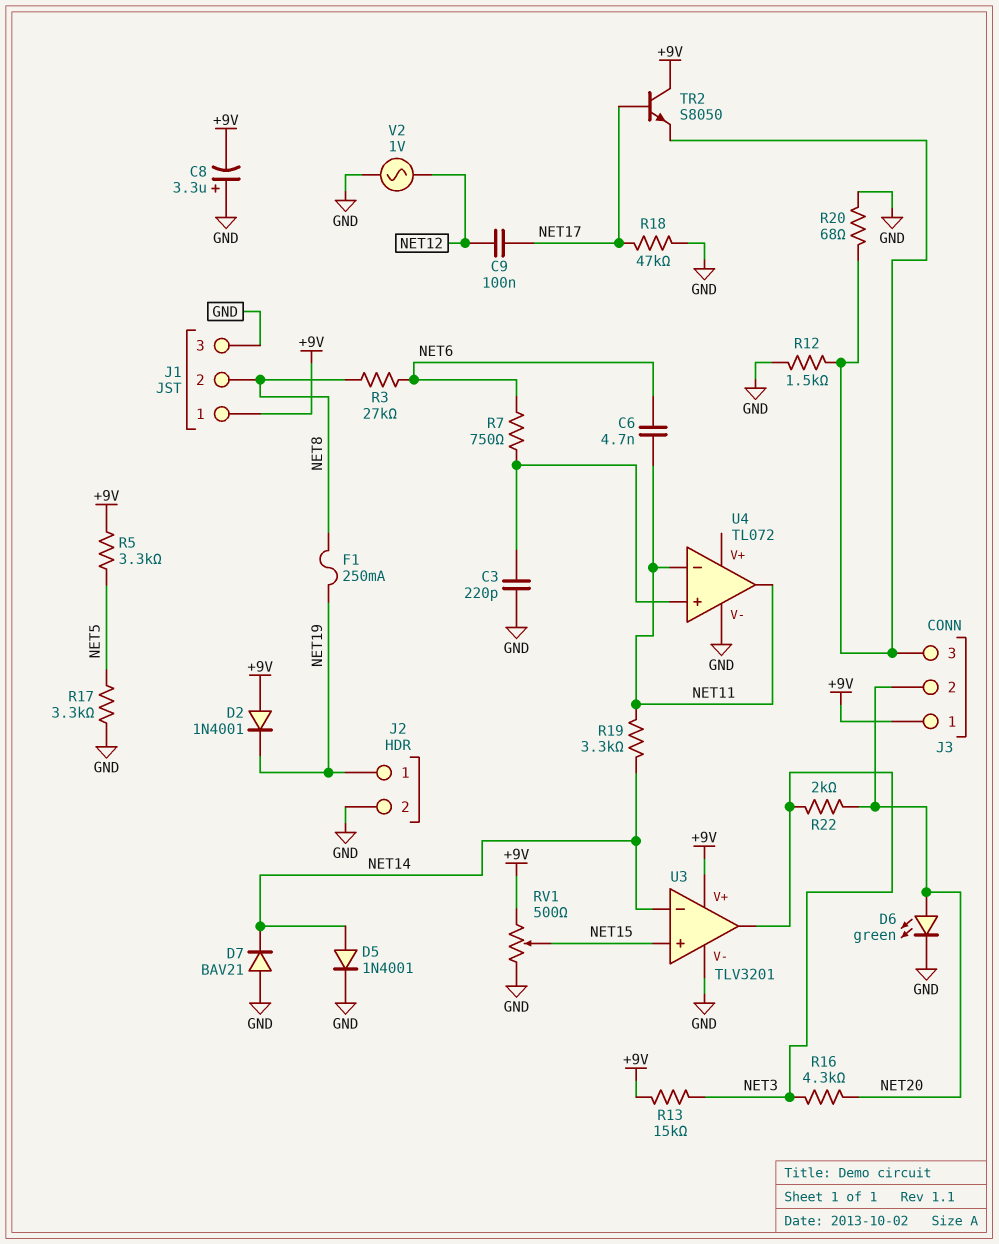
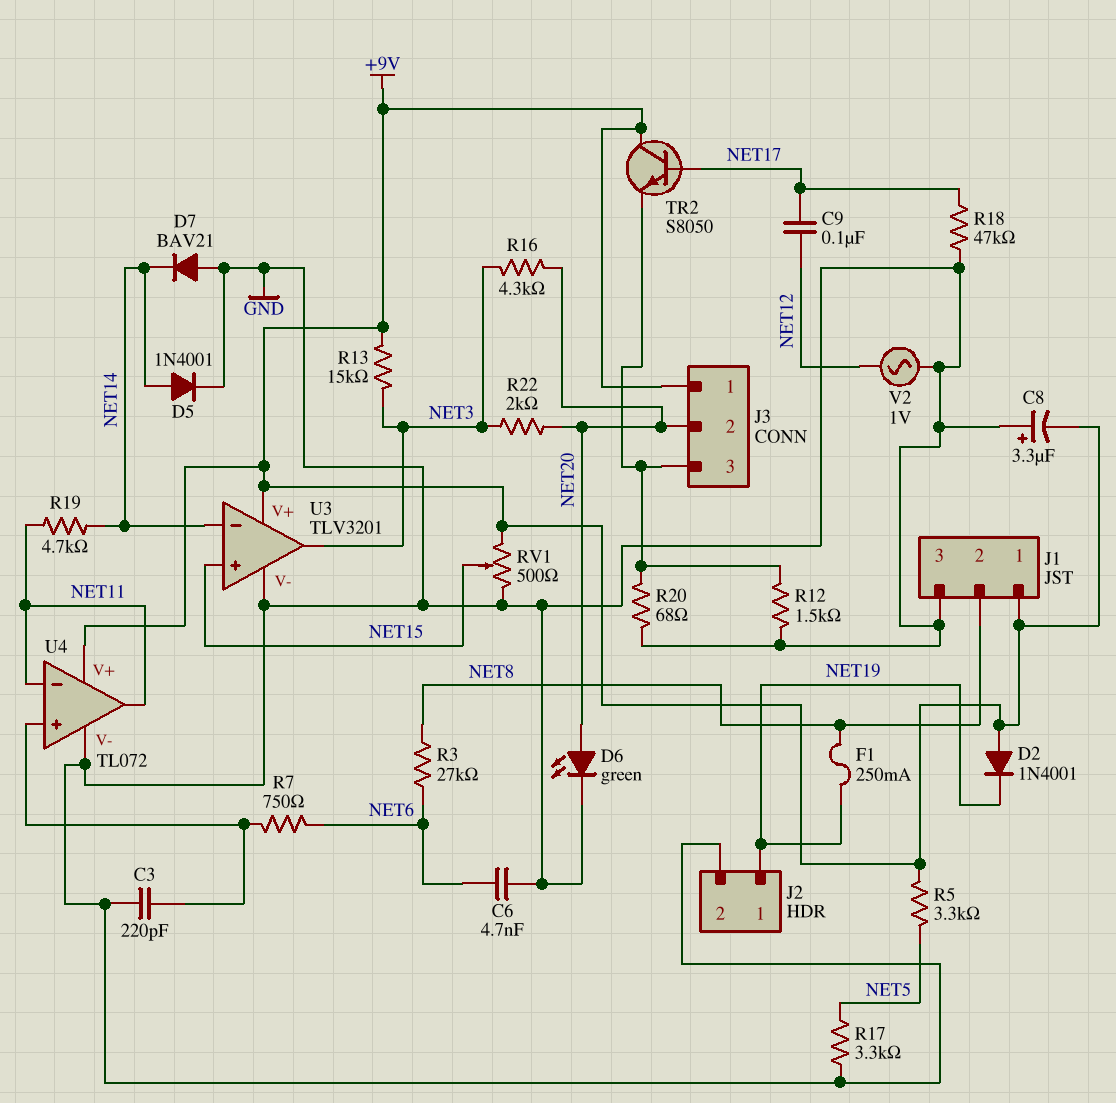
C6: 4.7nF (NET6, NET11) -> 4.7nF (GND, NET6)
R19: 3.3k (NET11, NET14) -> 4.7k (NET11, NET14)
U4 pin V+: none -> +9V

